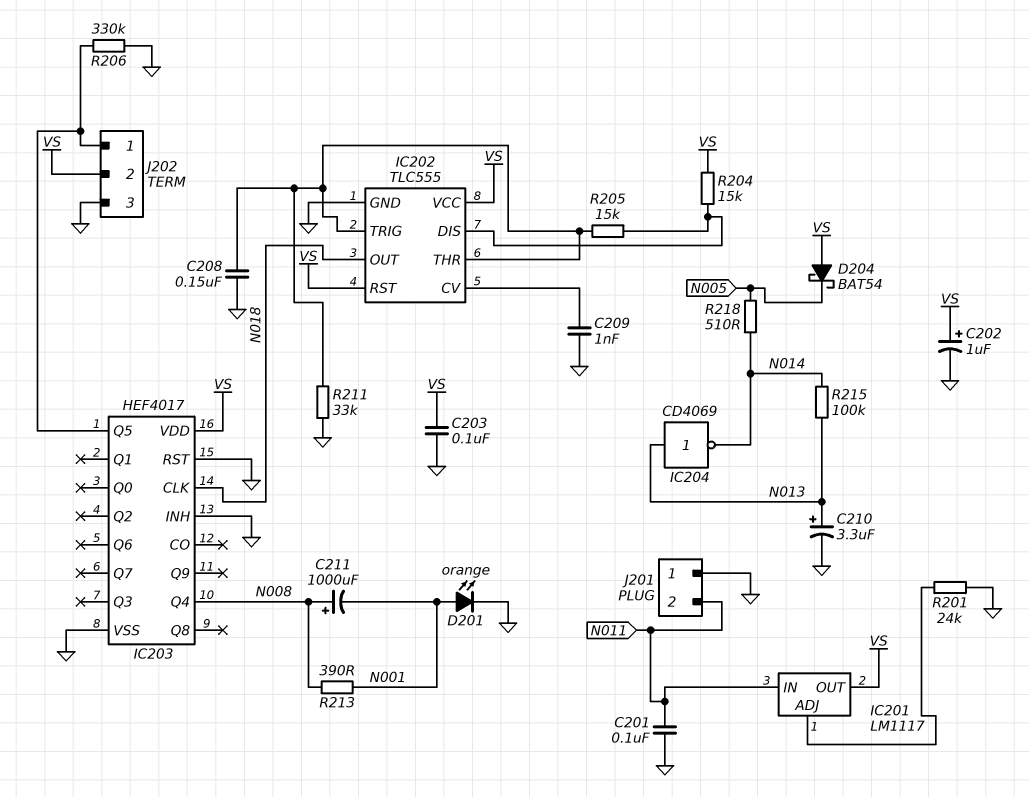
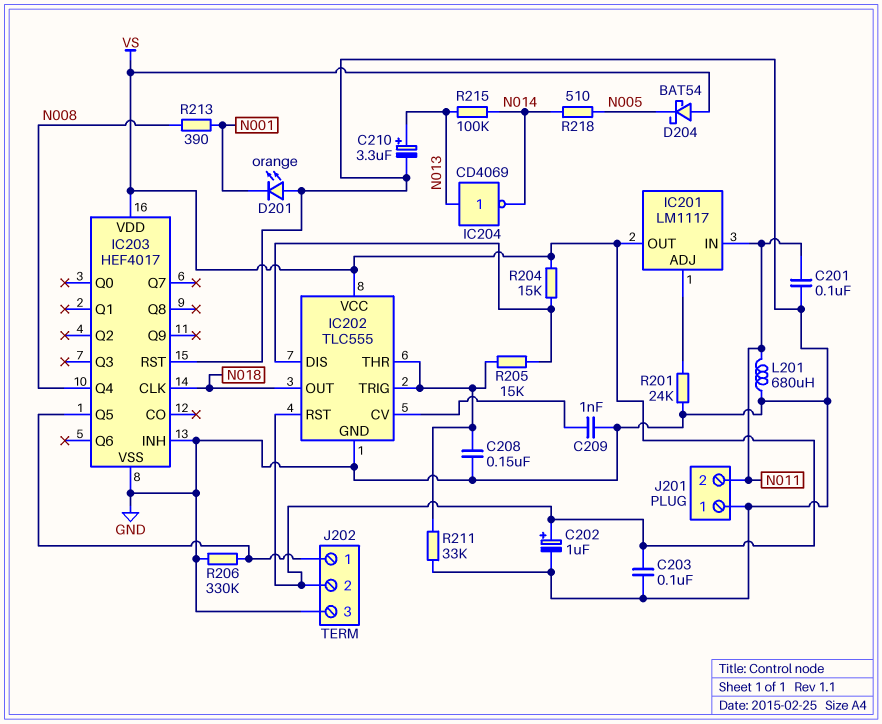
C211: 1000uF (plus N008, minus N001) -> none
D201: LED orange (A N001, K GND) -> LED orange (A GND, K N001)
L201: none -> 680uH (GND, N011)

